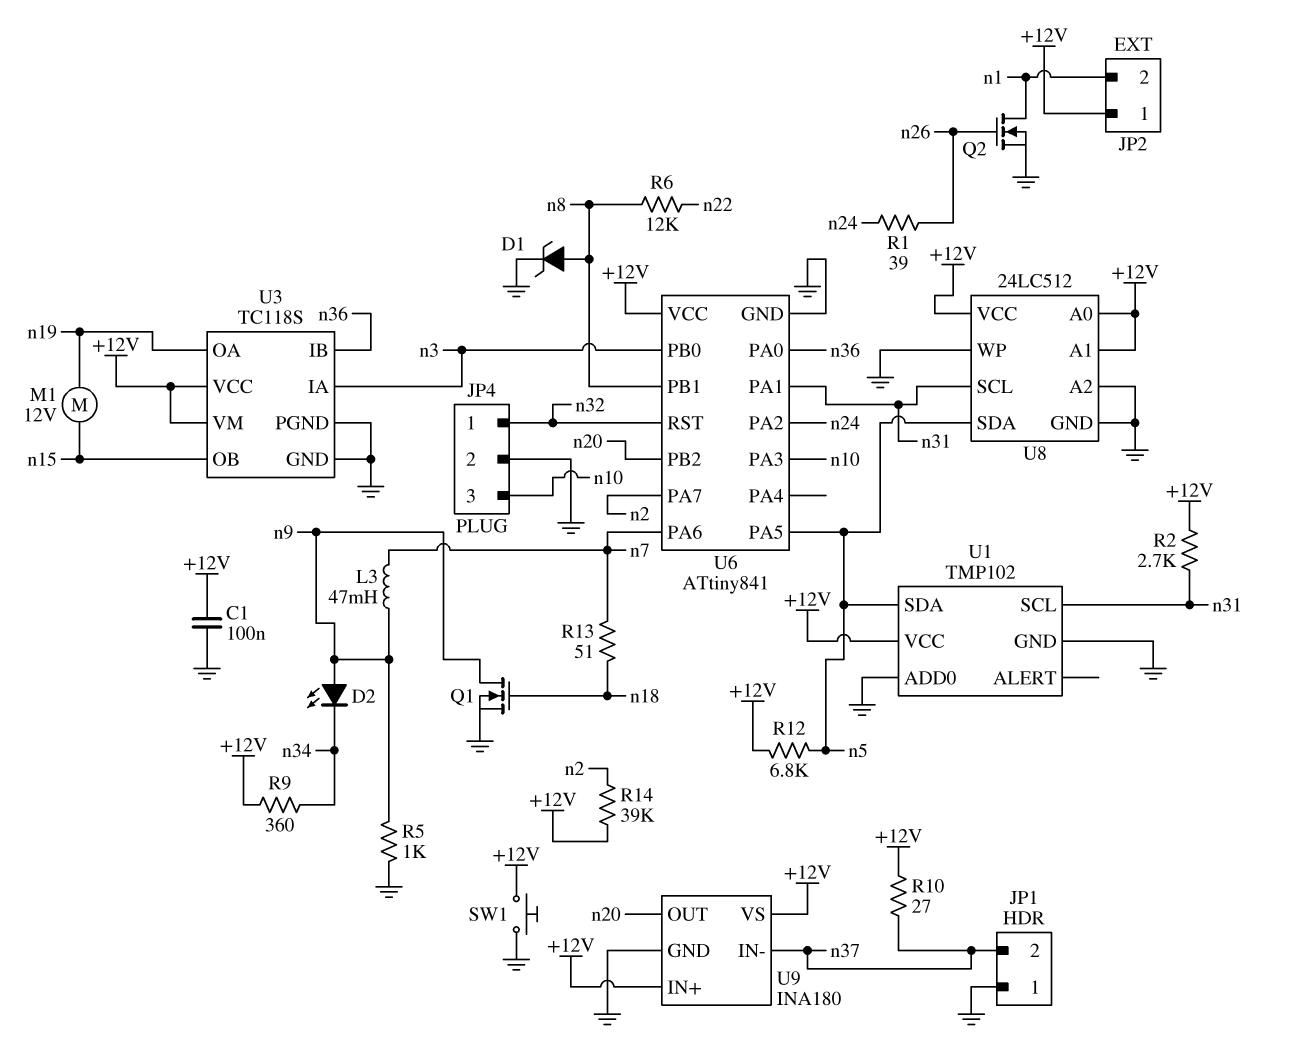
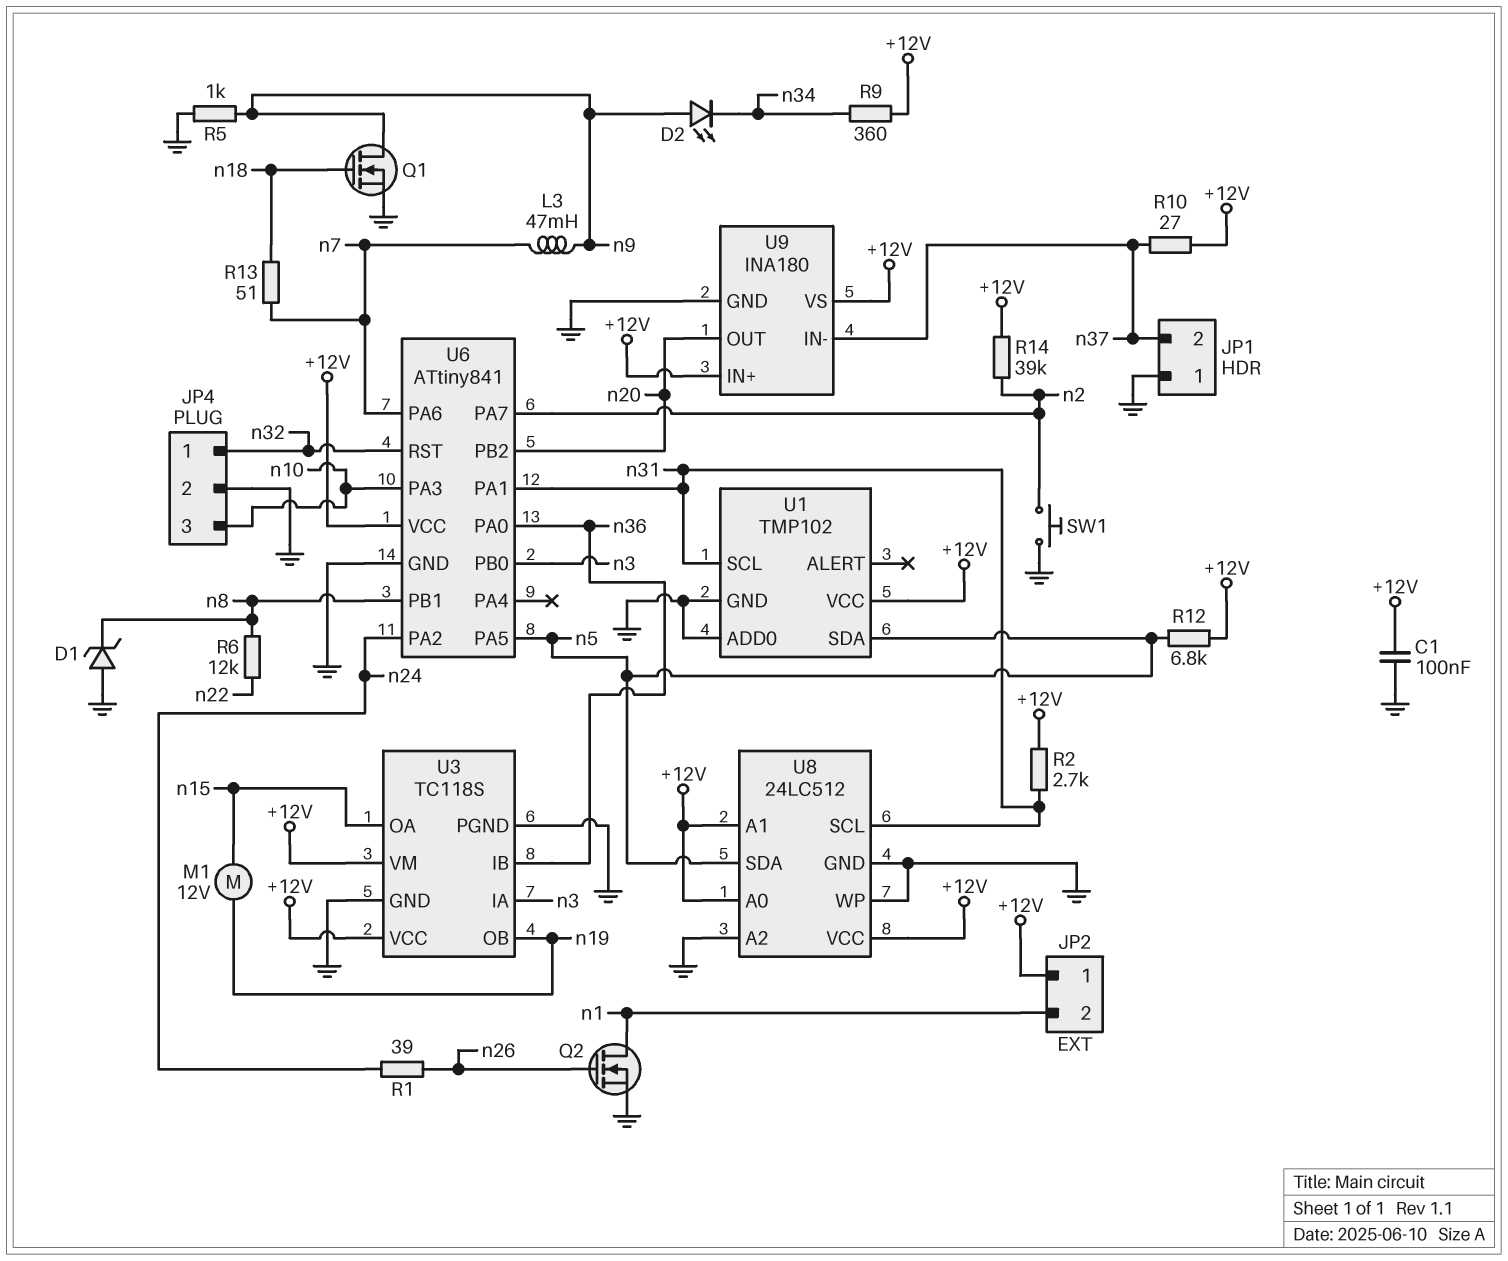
D1: zener (A n8, K GND) -> zener (A GND, K n8)
SW1: button (+12V, GND) -> button (GND, n2)
U3 pin OA: n19 -> n15
U3 pin OB: n15 -> n19

